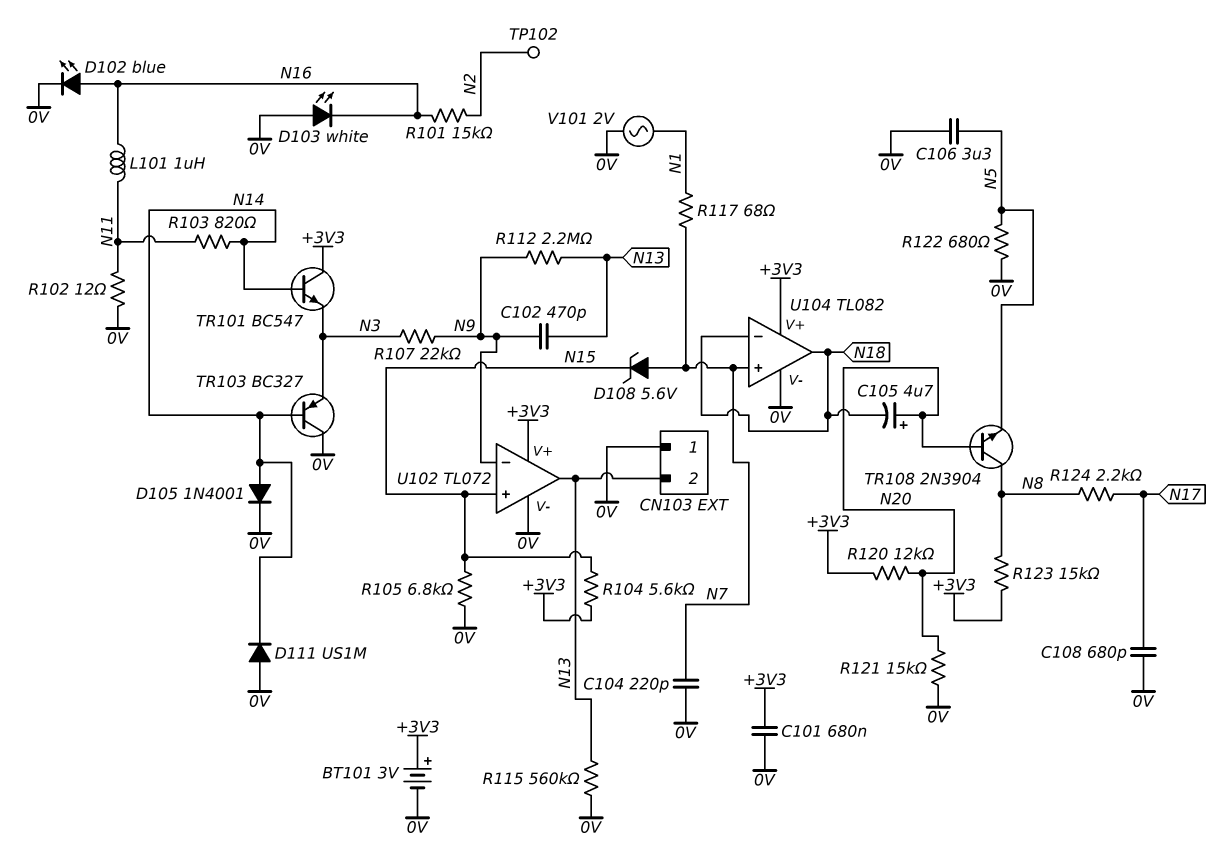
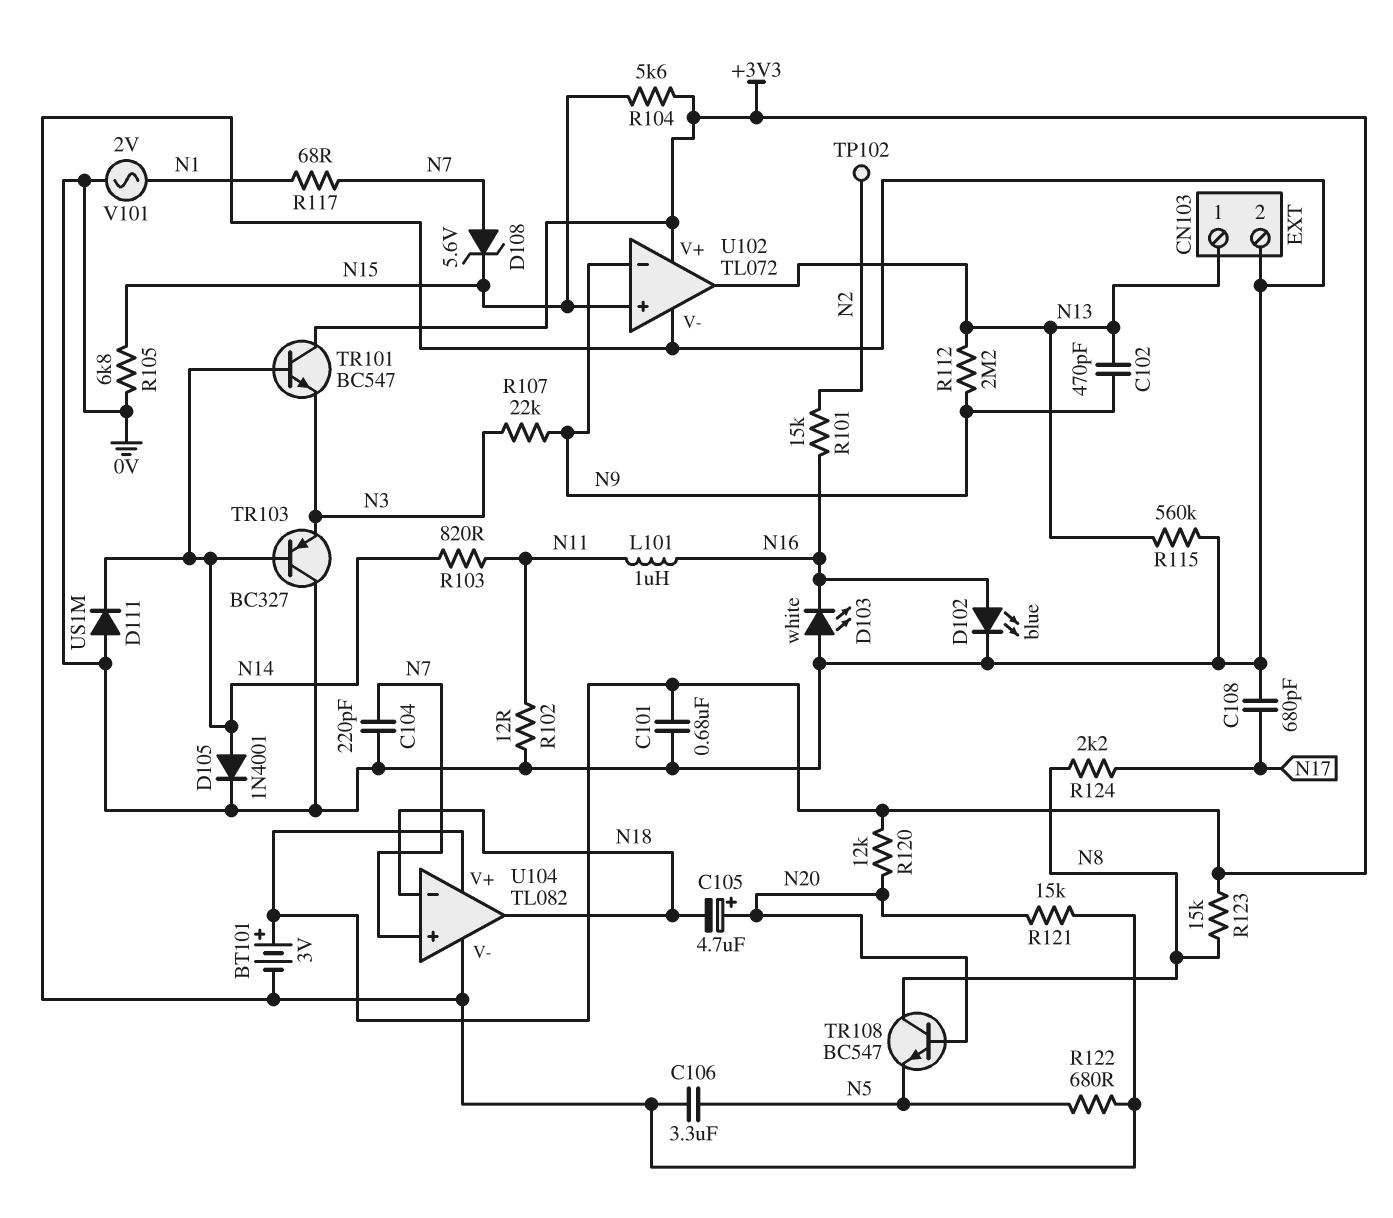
CN103 pin 1: 0V -> N13
CN103 pin 2: N13 -> 0V
TR108: NPN 2N3904 (B N20, C N8, E N5) -> NPN BC547 (B N20, C N8, E N5)

